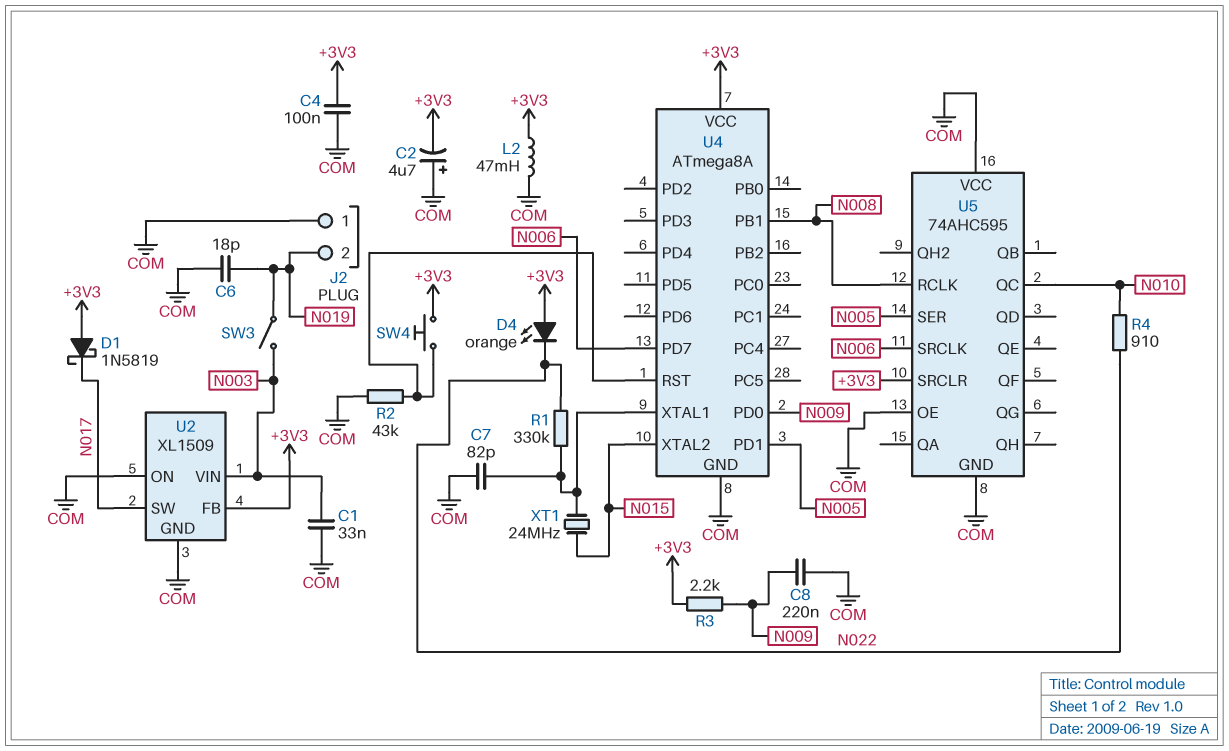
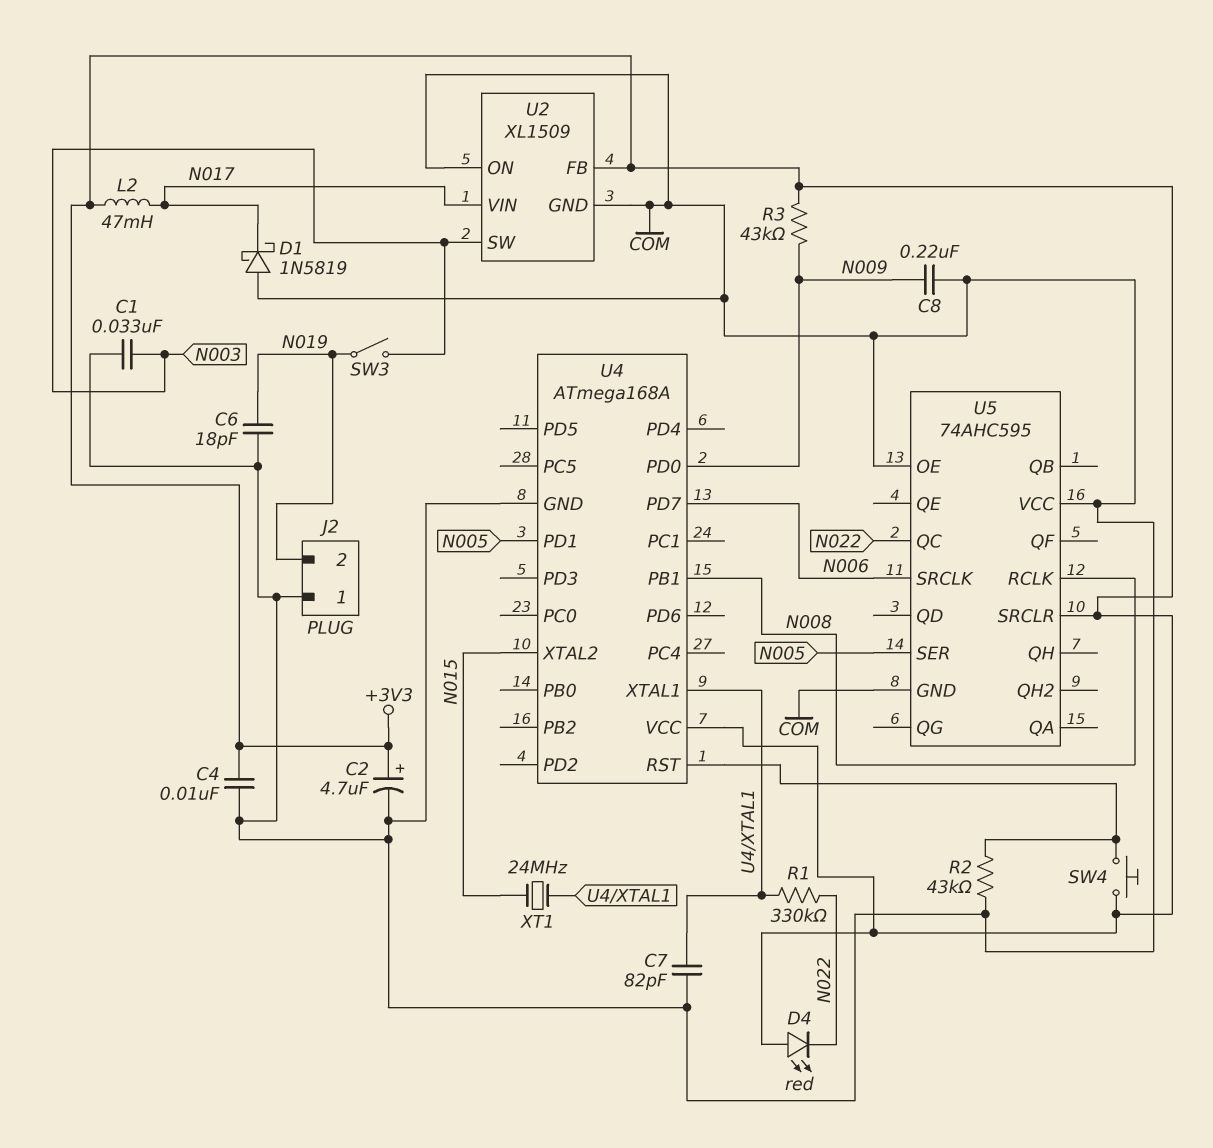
C2: 4.7uF (plus COM, minus +3V3) -> 4.7uF (plus +3V3, minus COM)
C4: 100nF (+3V3, COM) -> 10nF (+3V3, COM)
D1: schottky 1N5819 (A +3V3, K N017) -> schottky 1N5819 (A COM, K N017)
D4: LED orange (A +3V3, K N022) -> LED red (A +3V3, K N022)
L2: 47mH (+3V3, COM) -> 47mH (+3V3, N017)
R3: 2.2k (+3V3, N009) -> 43k (+3V3, N009)
R4: 910 (N010, N022) -> none
U2 pin SW: N017 -> N003
U2 pin VIN: N003 -> N017
U4: ATmega8A -> ATmega168A
U5 pin QC: N010 -> N022

